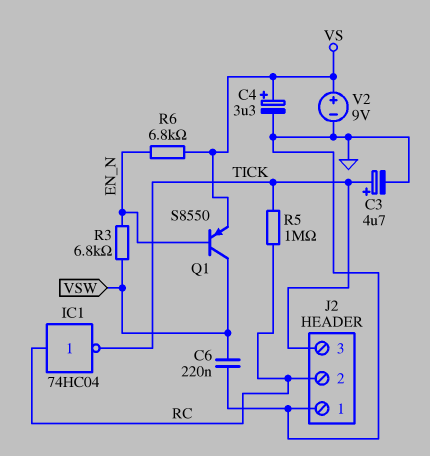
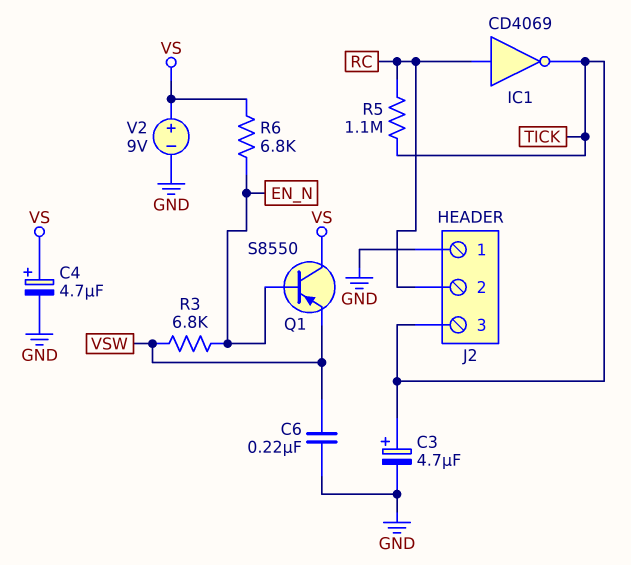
C4: 3.3uF (plus VS, minus GND) -> 4.7uF (plus VS, minus GND)
IC1: NOT 74HC04 (in RC, out TICK) -> NOT CD4069 (in RC, out TICK)
Q1: PNP S8550 (B EN_N, C VSW, E VS) -> PNP S8550 (B EN_N, C VS, E VSW)
R5: 1M (RC, TICK) -> 1.1M (RC, TICK)

